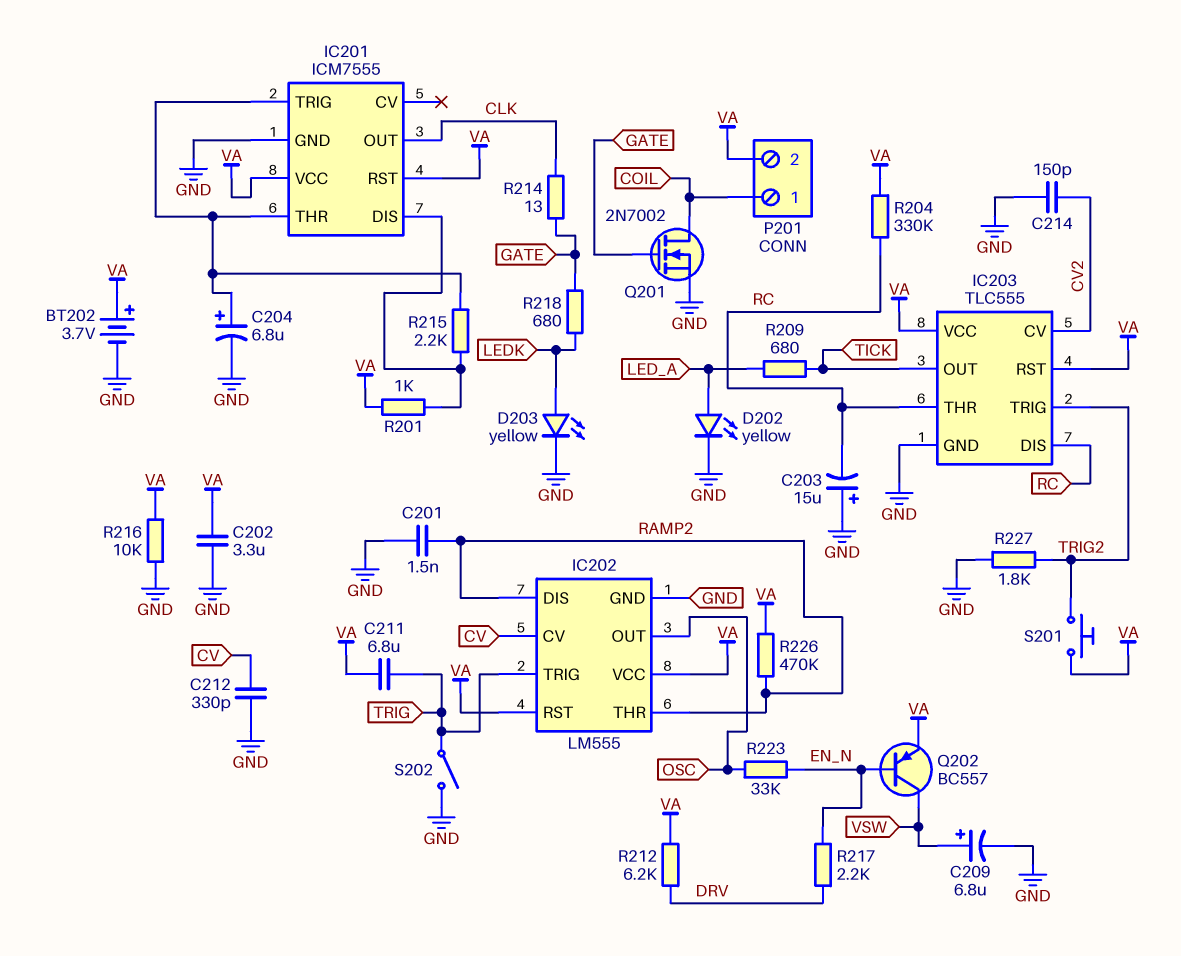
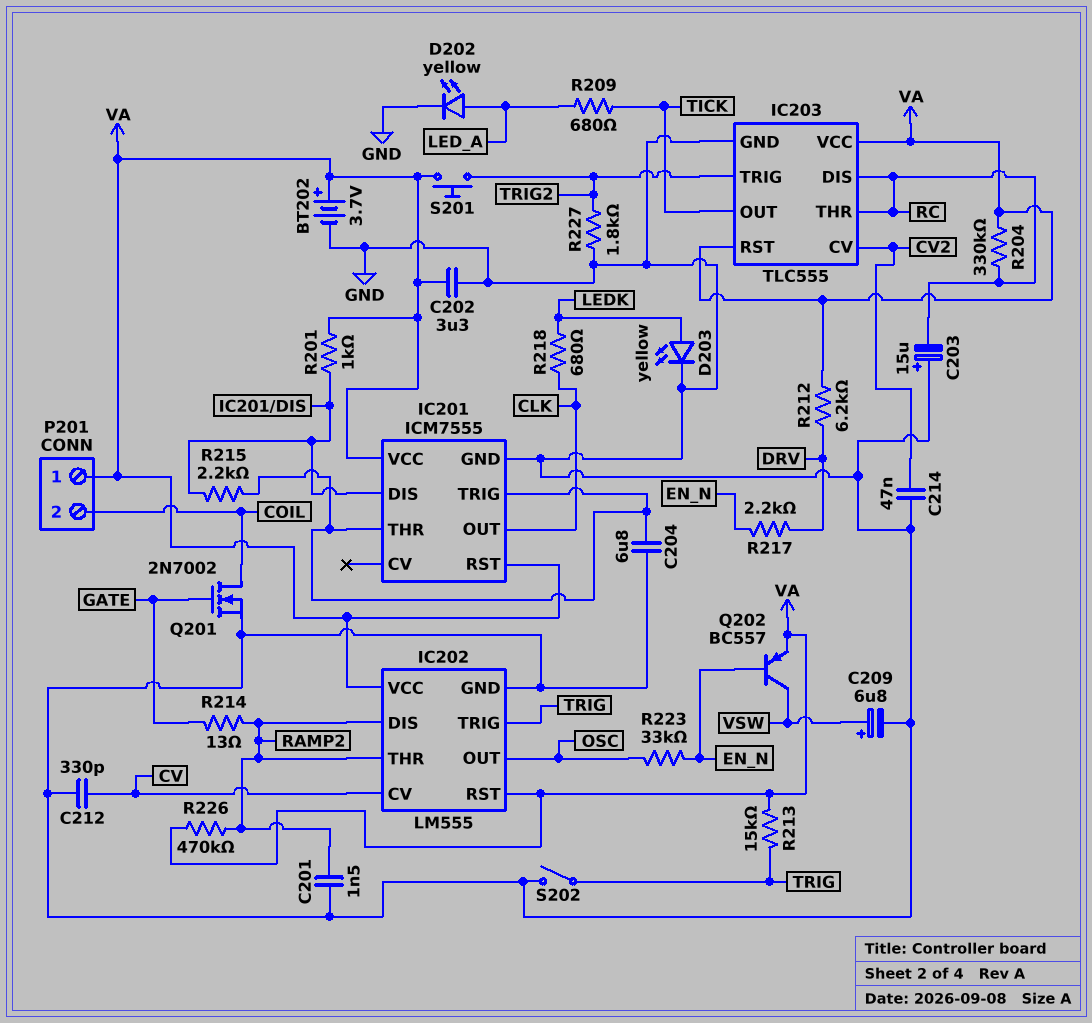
C204: 6.8uF (plus IC201/THR, minus GND) -> 6.8uF (GND, IC201/THR)
C211: 6.8uF (TRIG, VA) -> none
C214: 150pF (CV2, GND) -> 47nF (CV2, GND)
P201 pin 1: COIL -> VA
P201 pin 2: VA -> COIL
R213: none -> 15k (TRIG, VA)
R214: 13 (CLK, GATE) -> 13 (GATE, RAMP2)
R216: 10k (GND, VA) -> none
R218: 680 (GATE, LEDK) -> 680 (CLK, LEDK)

